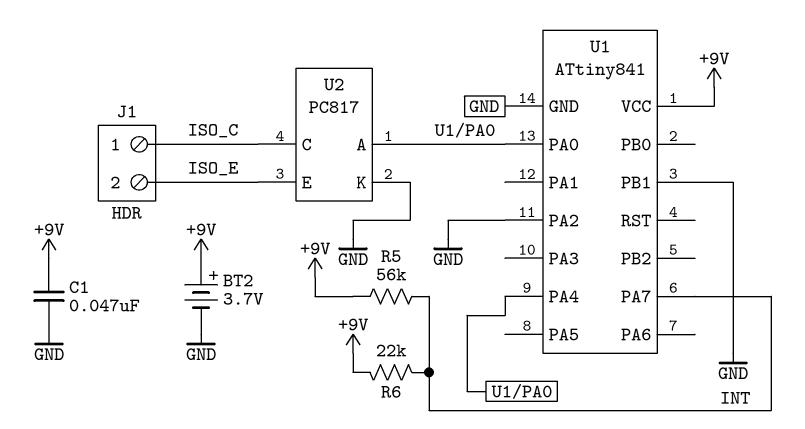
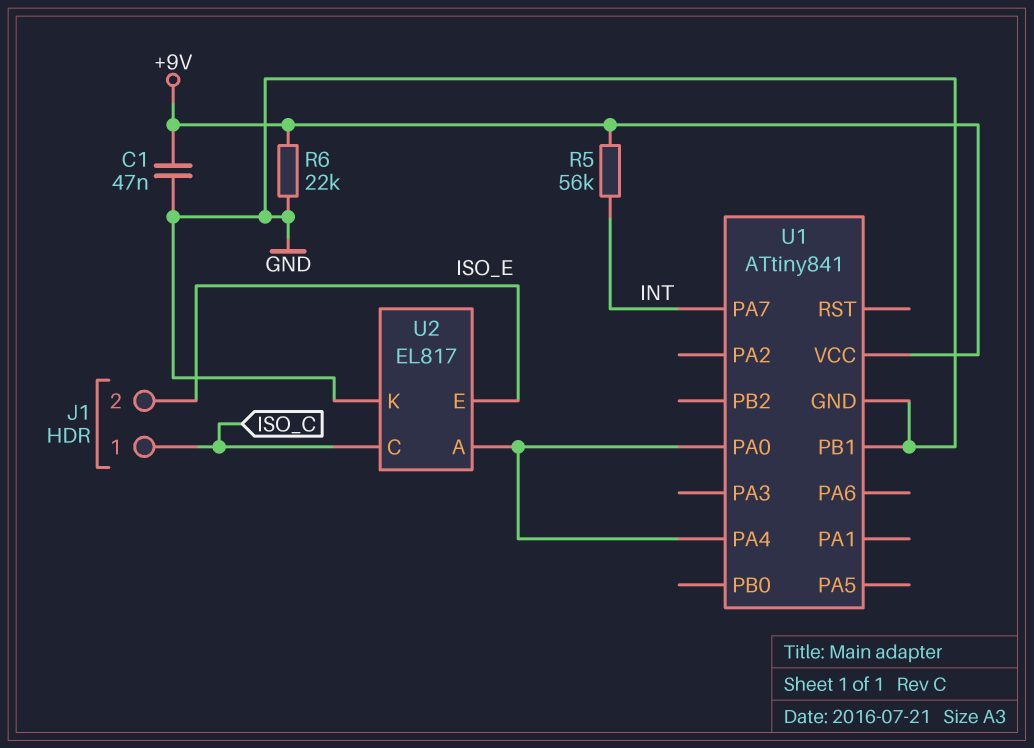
BT2: 3.7V (plus +9V, minus GND) -> none
R6: 22k (+9V, INT) -> 22k (+9V, GND)
U1 pin PA2: GND -> none
U2: PC817 -> EL817

